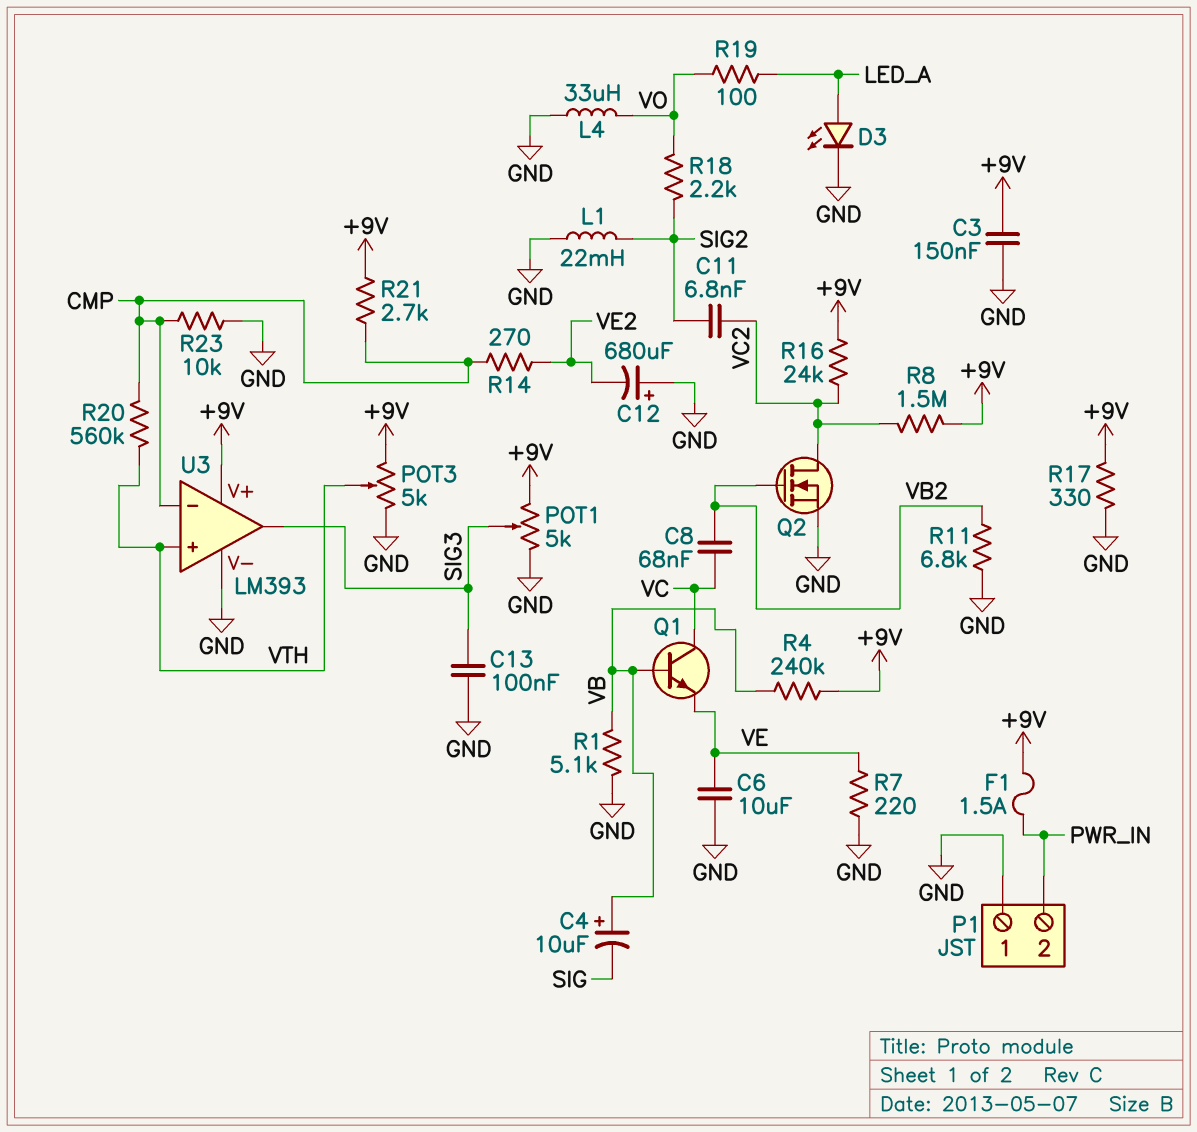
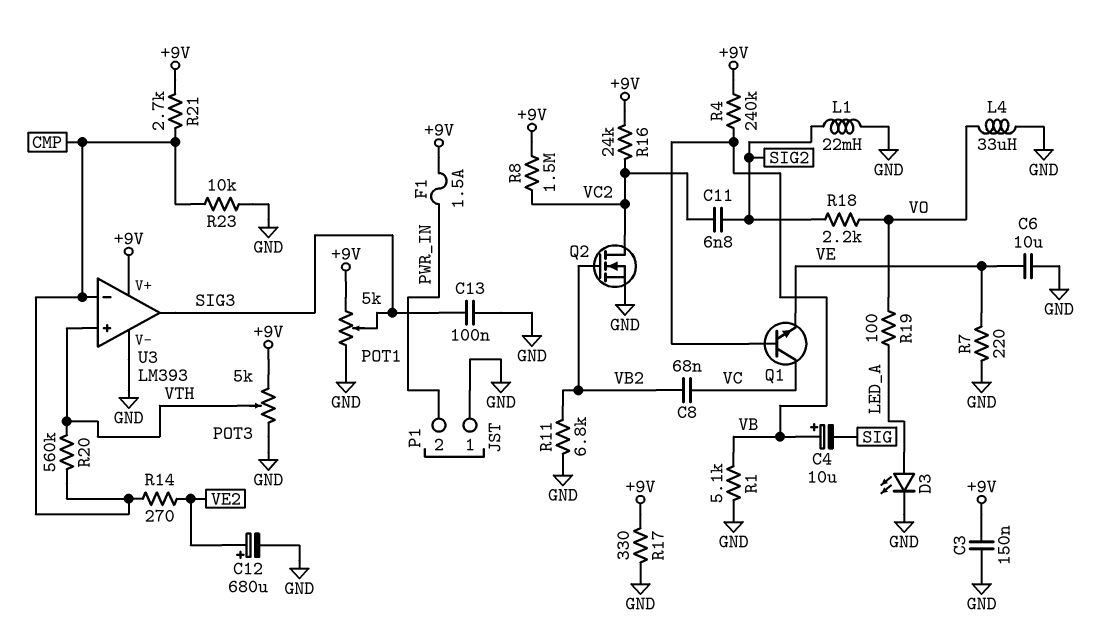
C12: 680uF (plus GND, minus VE2) -> 680uF (plus VE2, minus GND)

